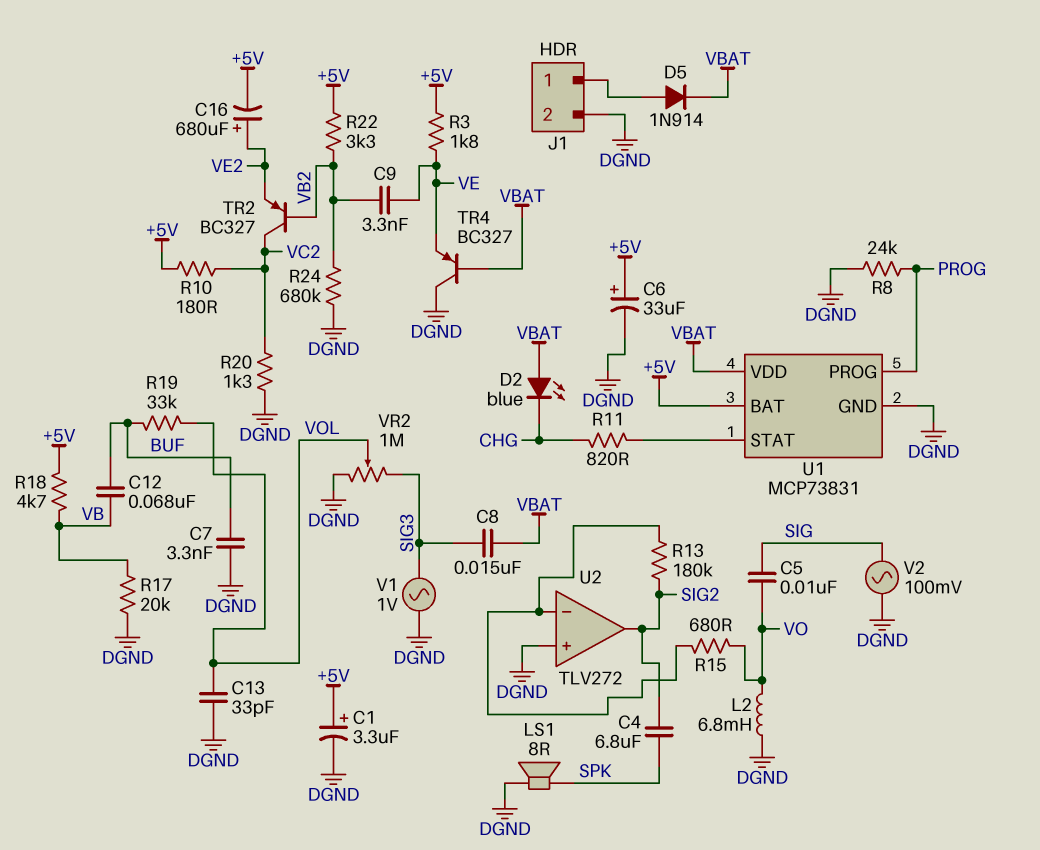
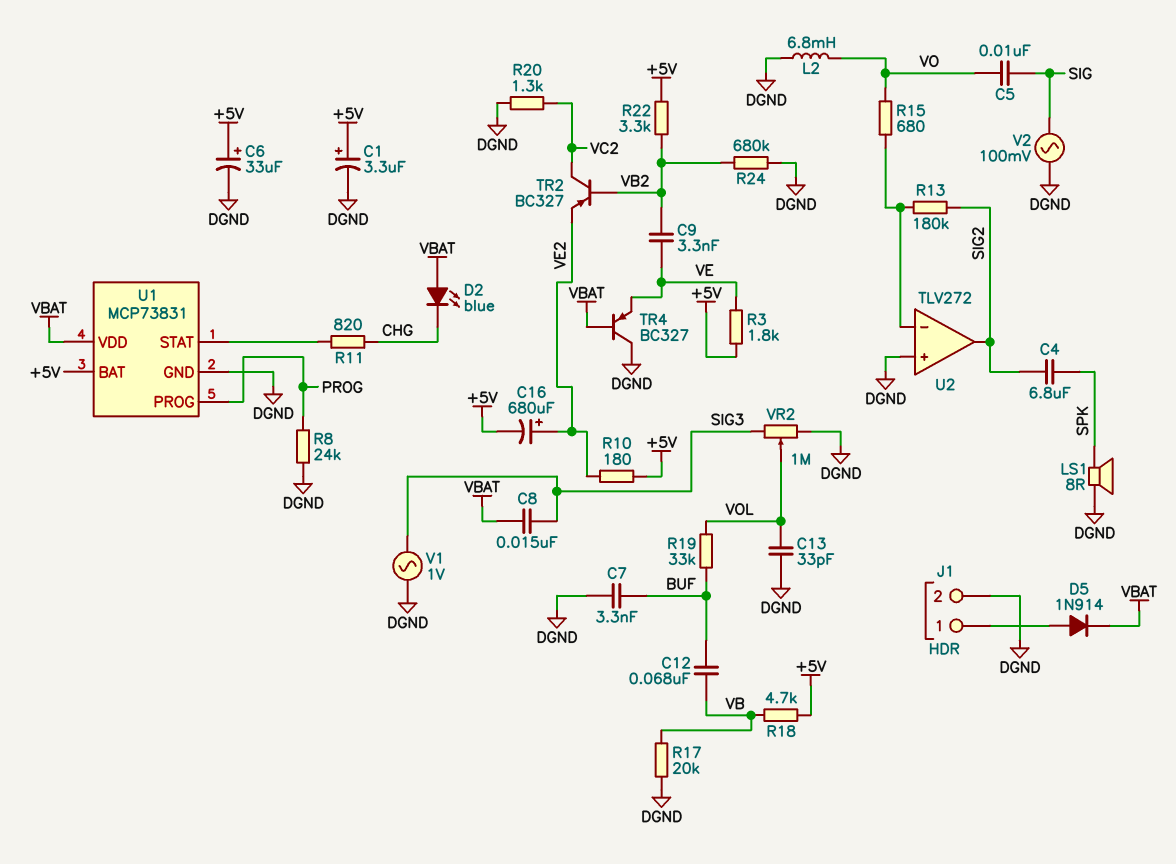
R10: 180 (+5V, VC2) -> 180 (+5V, VE2)

